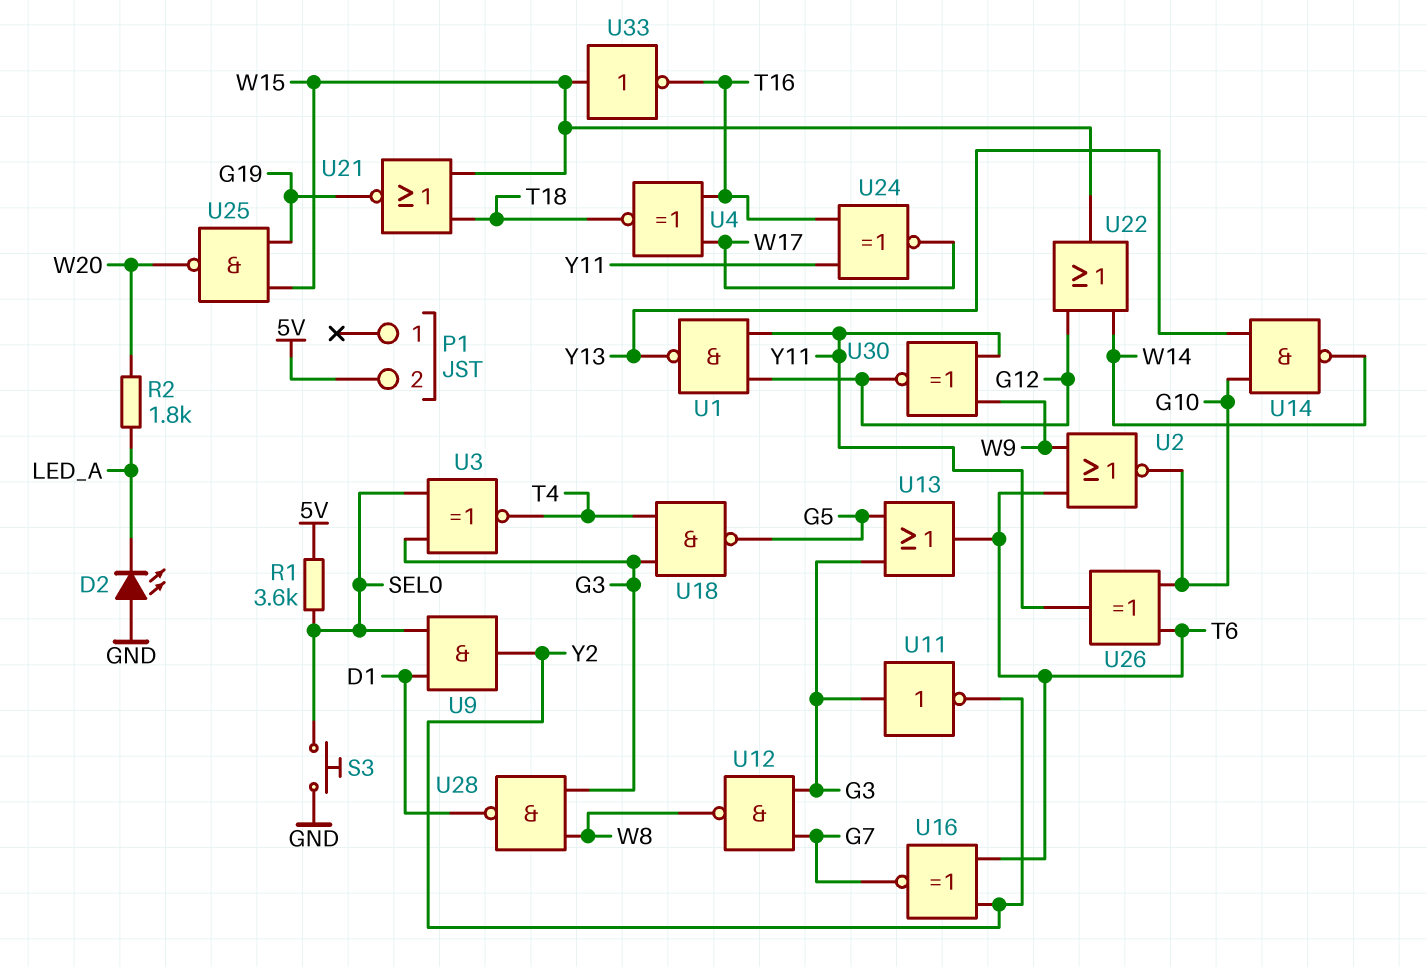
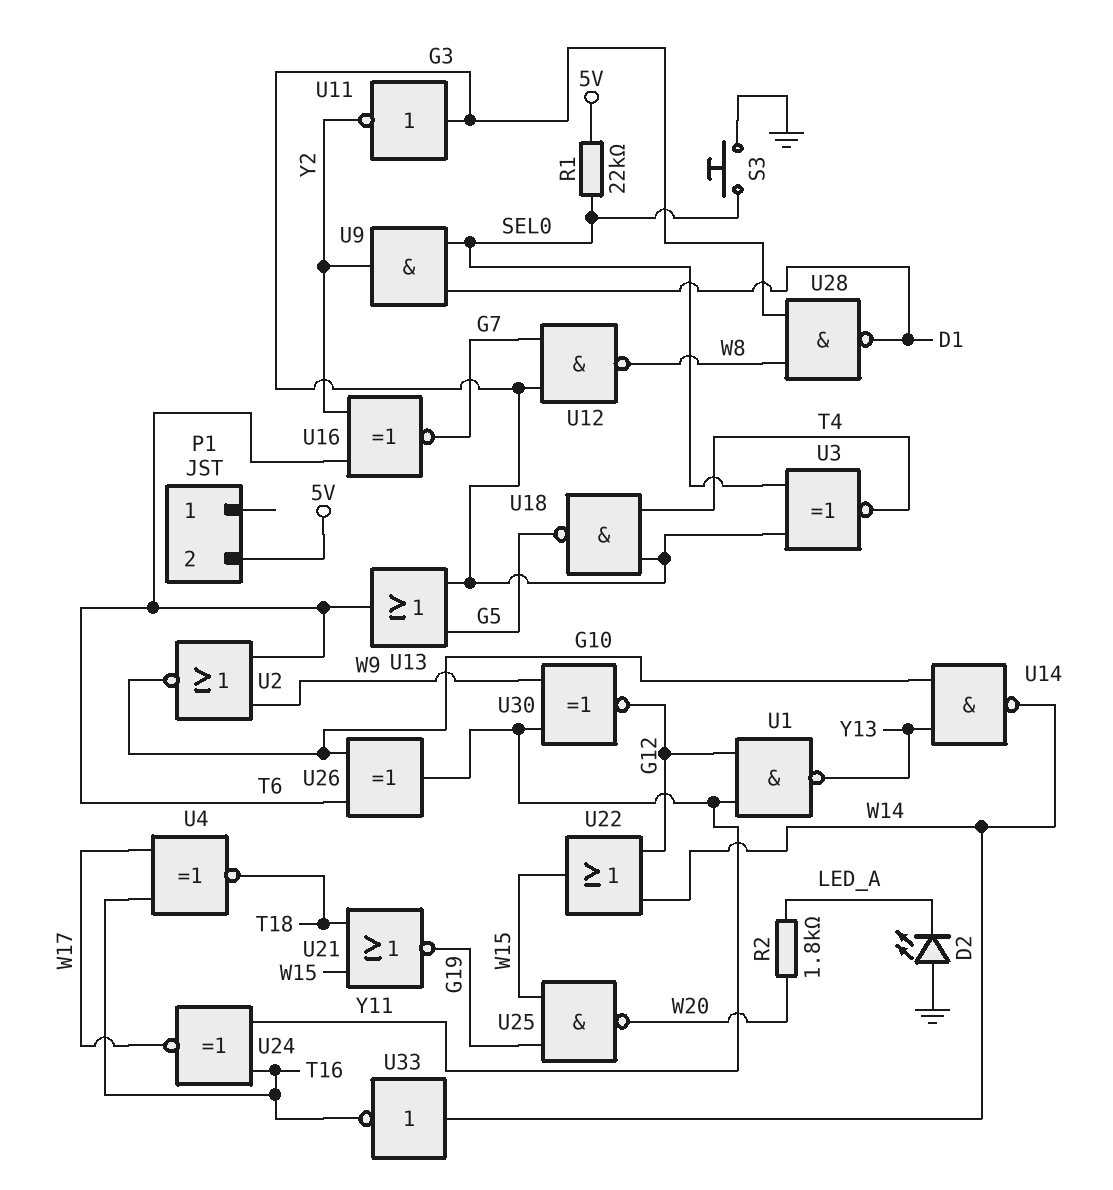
R1: 3.6k (5V, SEL0) -> 22k (5V, SEL0)
U33: NOT (in W15, out T16) -> NOT (in W14, out T16)

